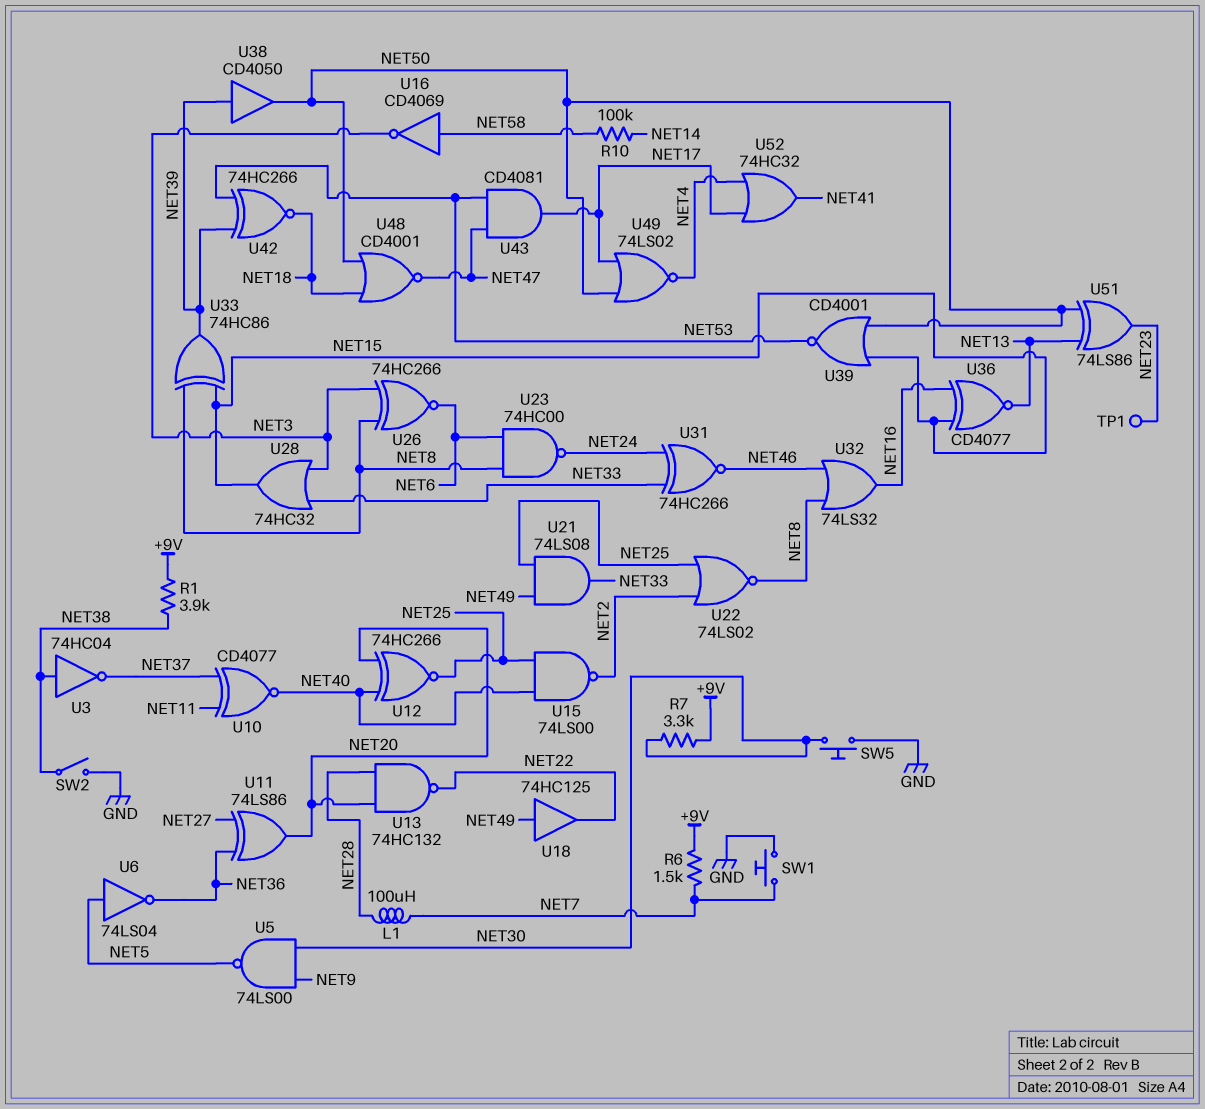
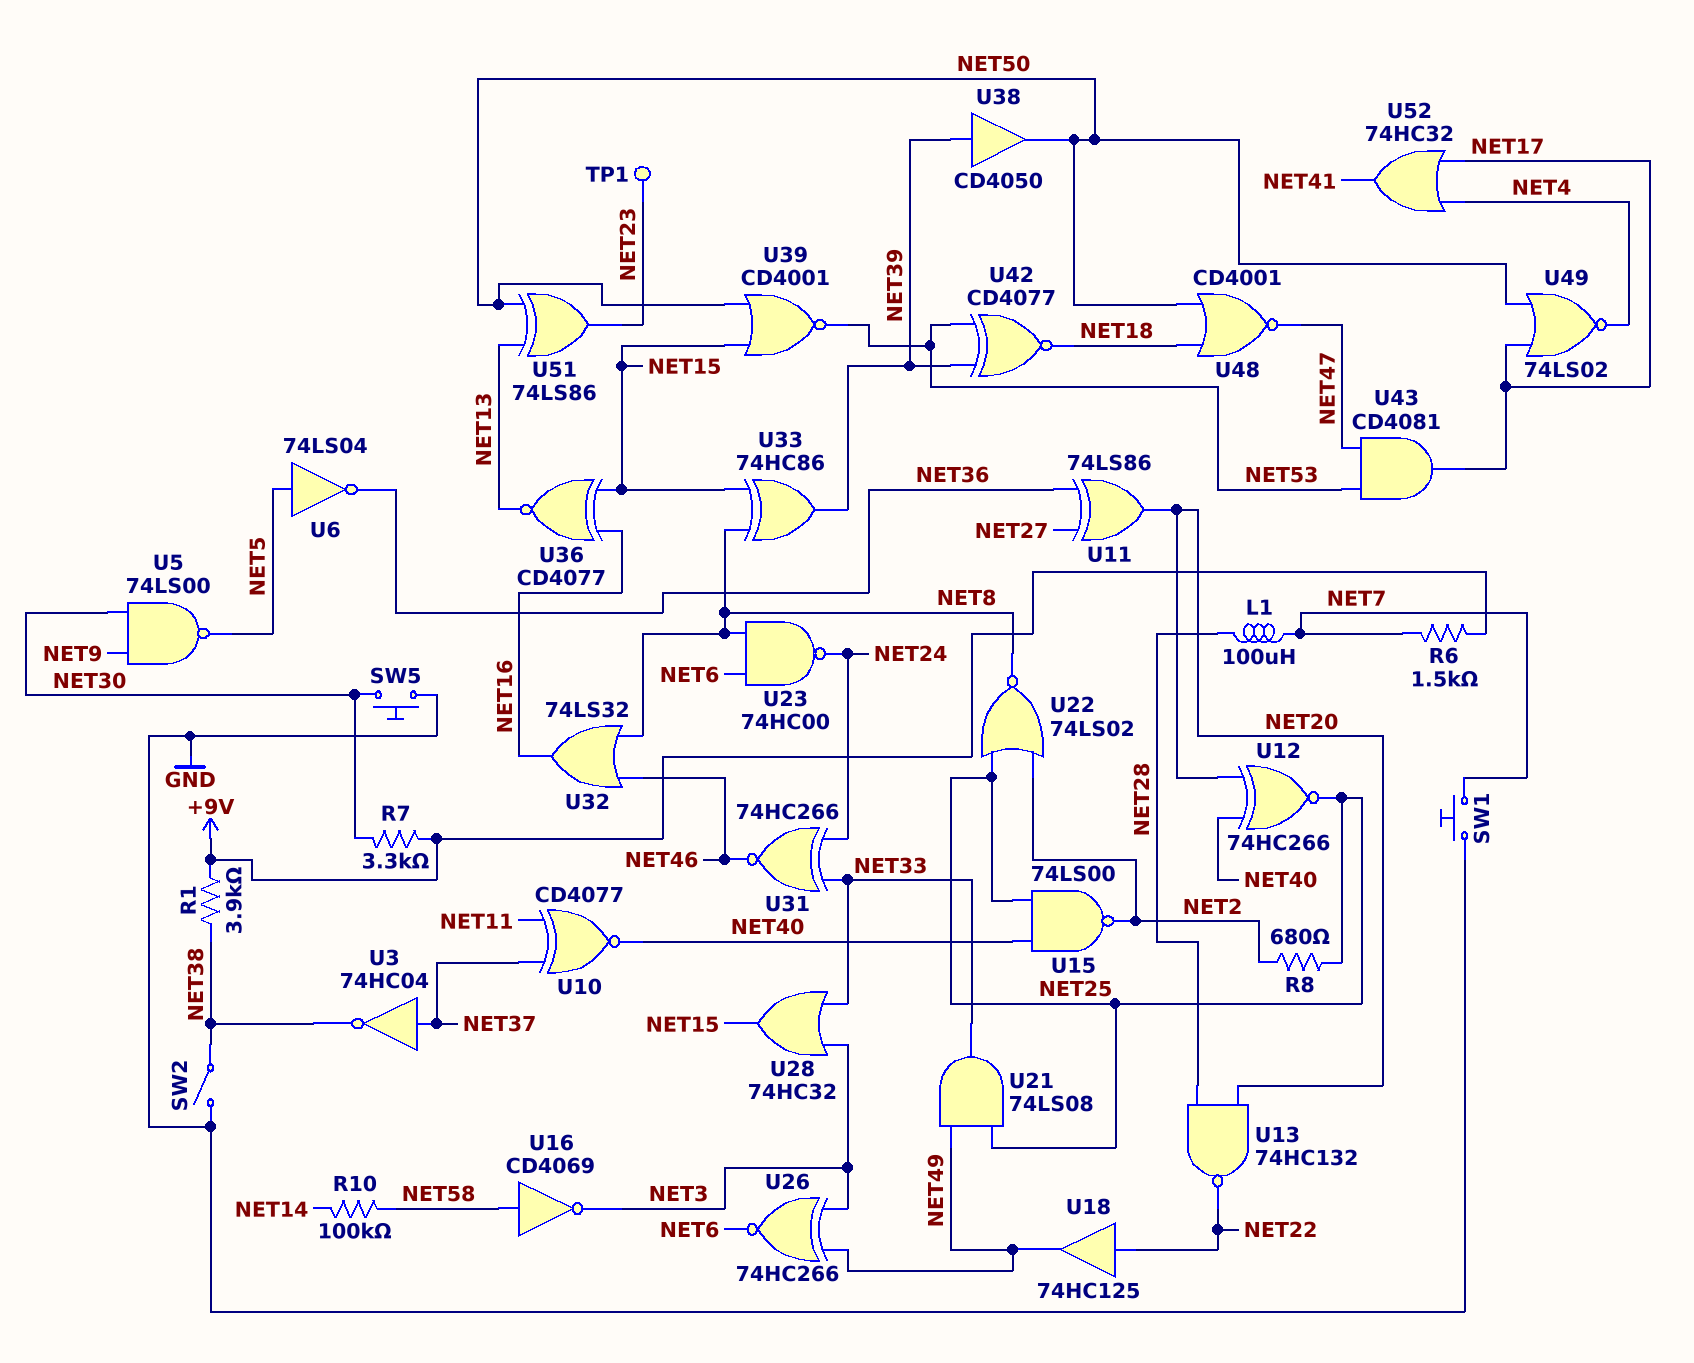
R8: none -> 680 (NET2, NET25)
U3: NOT 74HC04 (in NET38, out NET37) -> NOT 74HC04 (in NET37, out NET38)
U18: buffer 74HC125 (in NET49, out NET22) -> buffer 74HC125 (in NET22, out NET49)
U26: XNOR 74HC266 (in NET3, in NET8, out NET6) -> XNOR 74HC266 (in NET3, in NET49, out NET6)
U42: XNOR 74HC266 (in NET39, in NET53, out NET18) -> XNOR CD4077 (in NET39, in NET53, out NET18)

